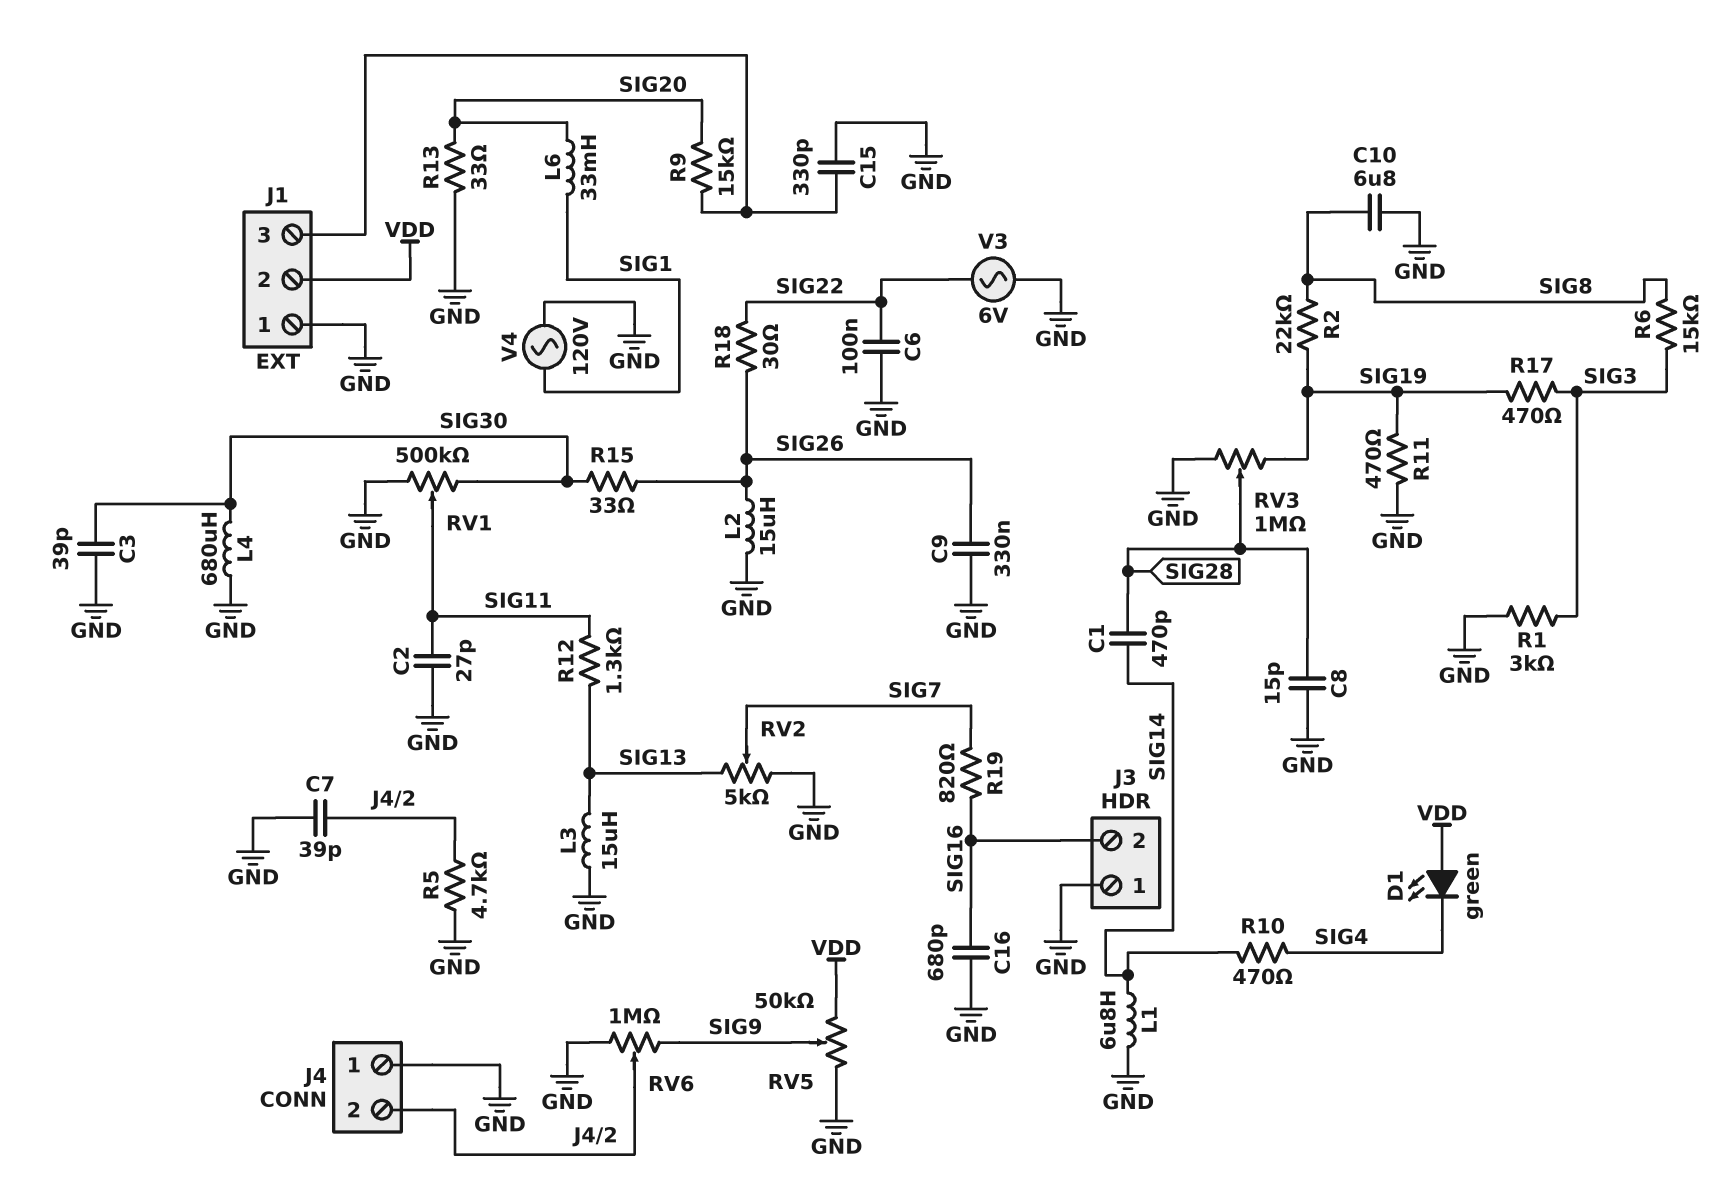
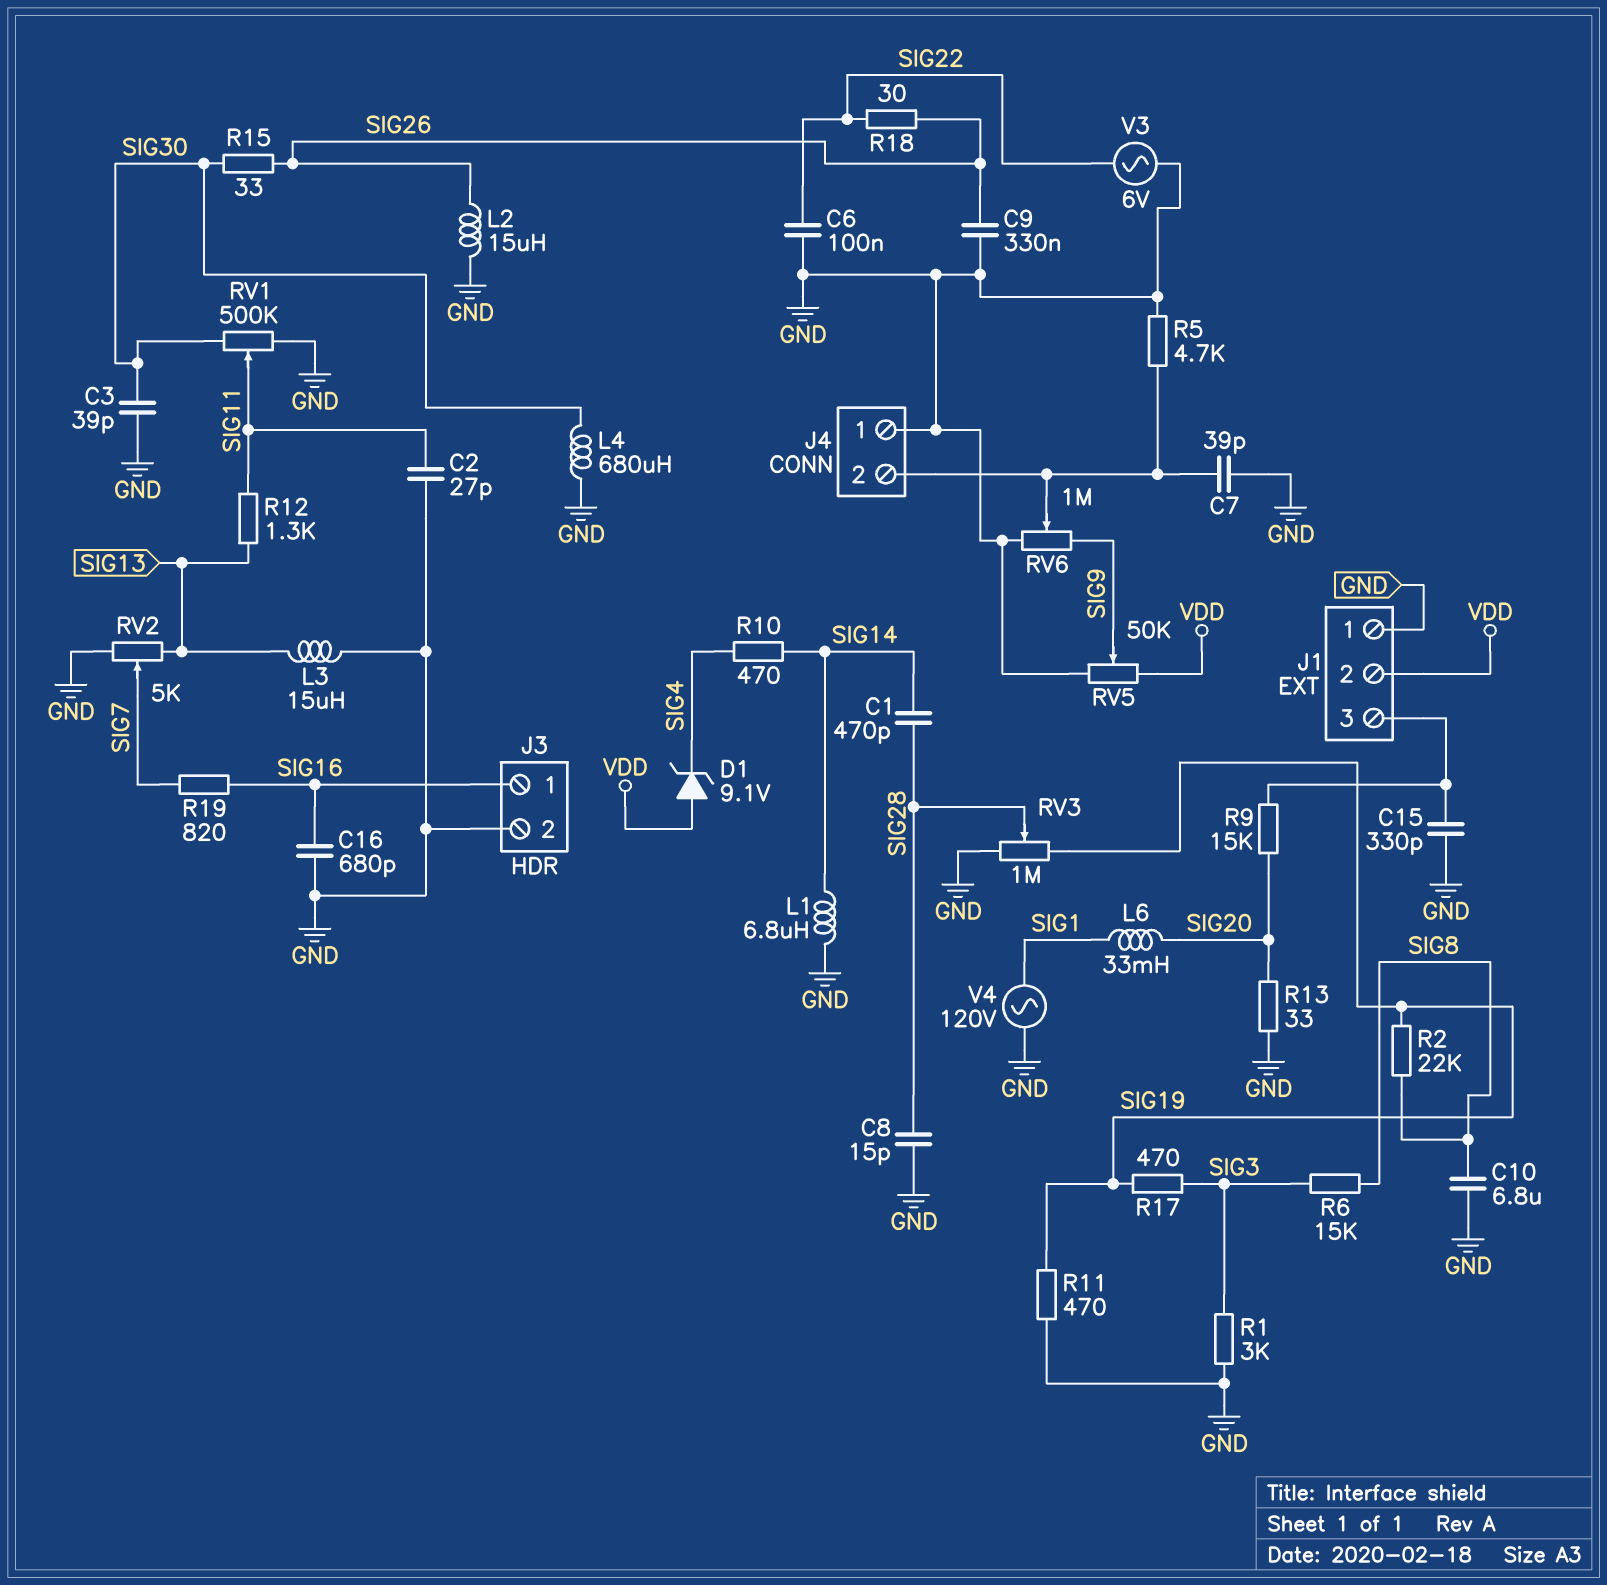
D1: LED green (A VDD, K SIG4) -> zener 9.1V (A VDD, K SIG4)
J3 pin 1: GND -> SIG16
J3 pin 2: SIG16 -> GND

